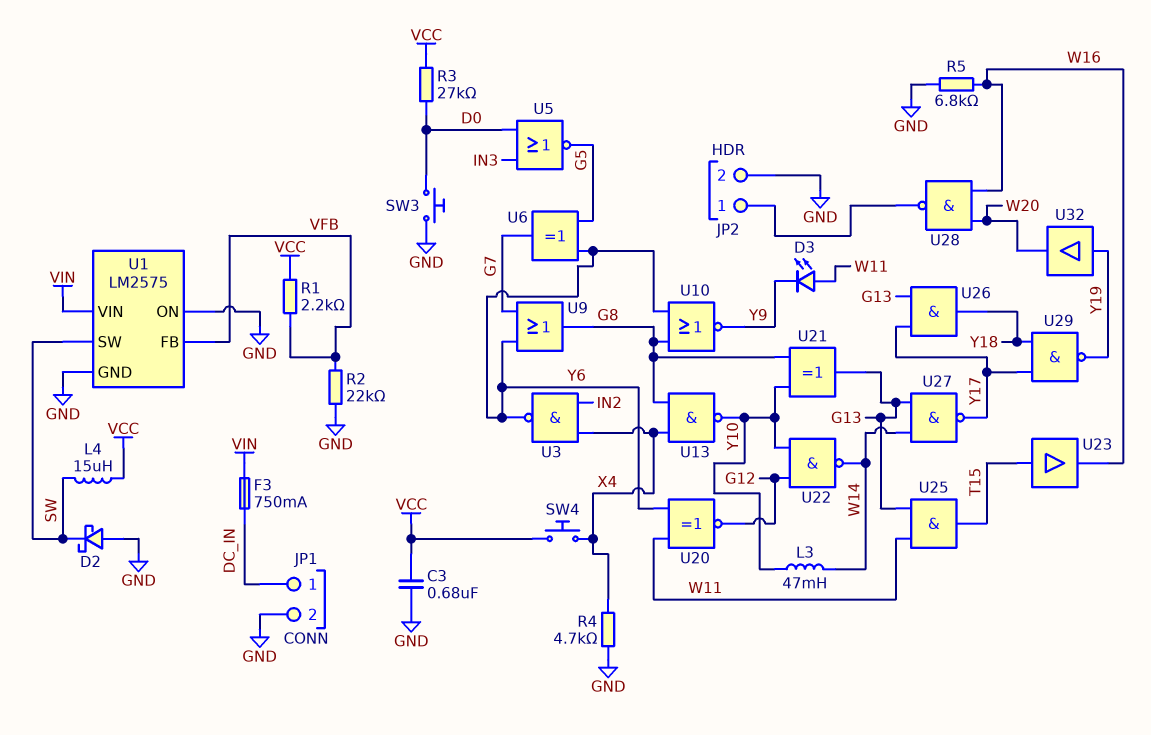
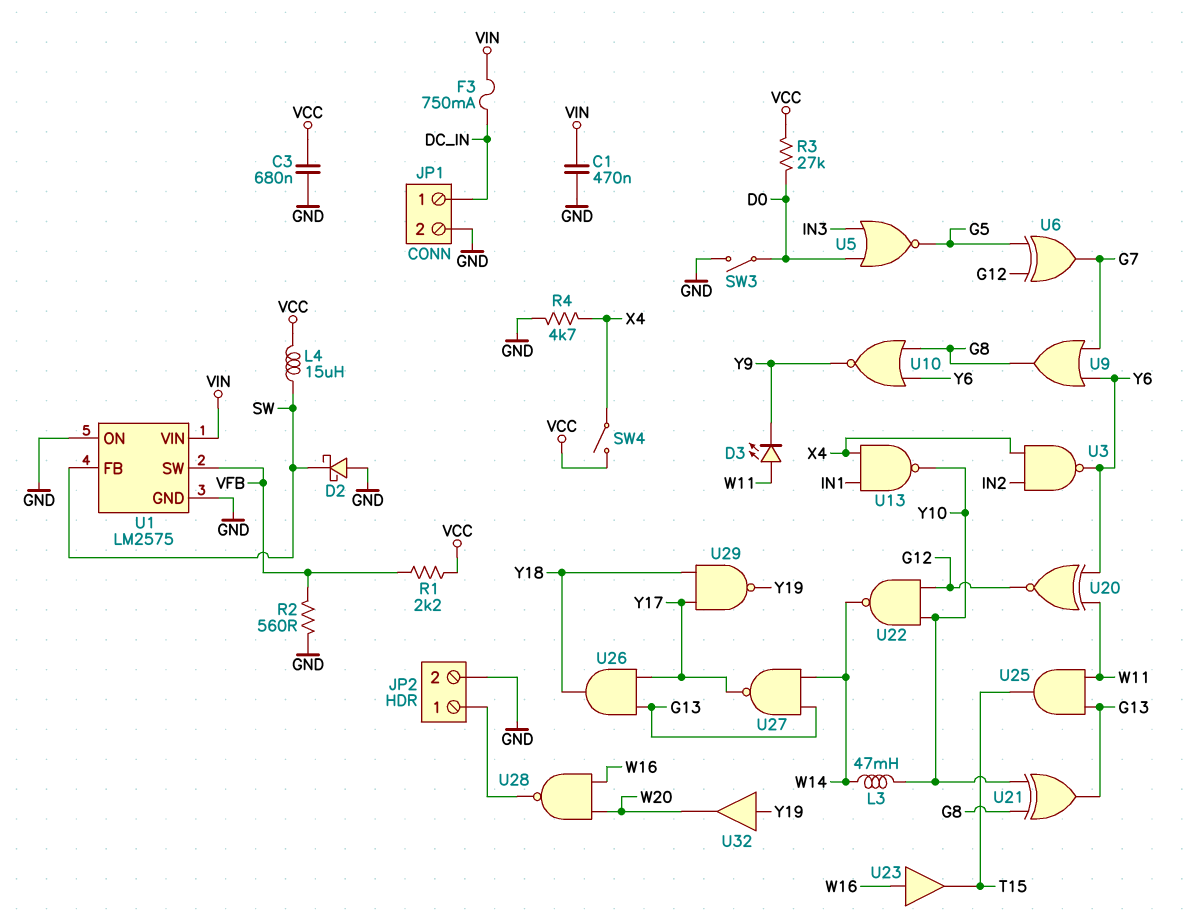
C1: none -> 470nF (GND, VIN)
R2: 22k (GND, VFB) -> 560 (GND, VFB)
R5: 6.8k (GND, W16) -> none
SW3: button (D0, GND) -> switch (D0, GND)
SW4: button (VCC, X4) -> switch (VCC, X4)
U1 pin FB: VFB -> SW
U1 pin SW: SW -> VFB
U6: XOR (in G5, in Y6, out G7) -> XOR (in G5, in G12, out G7)
U13: NAND (in G8, in X4, out Y10) -> NAND (in IN1, in X4, out Y10)
U23: buffer (in T15, out W16) -> buffer (in W16, out T15)

